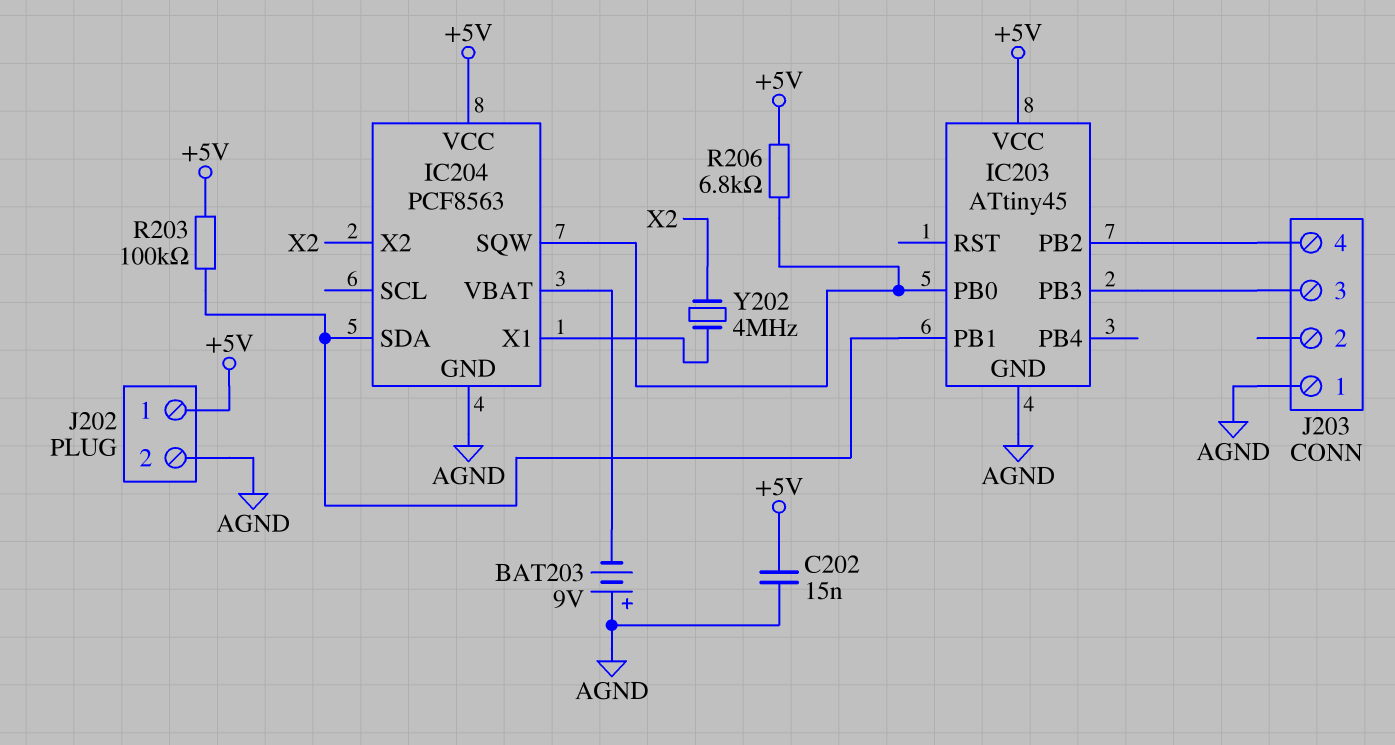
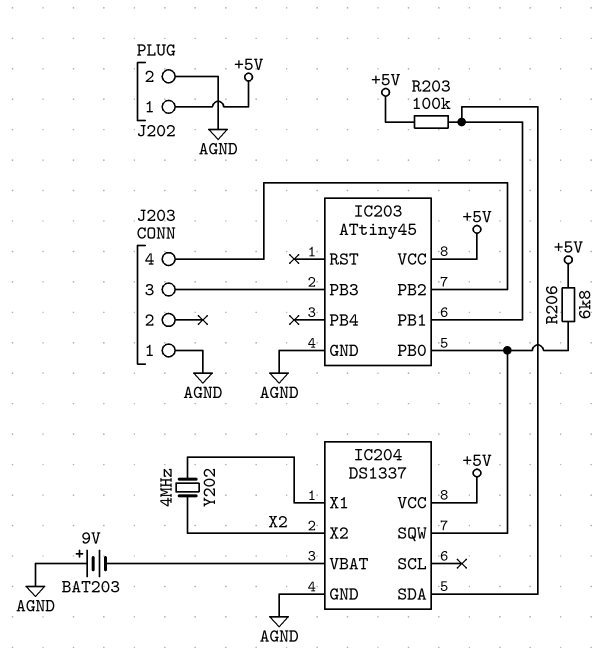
C202: 15nF (+5V, AGND) -> none
IC204: PCF8563 -> DS1337

